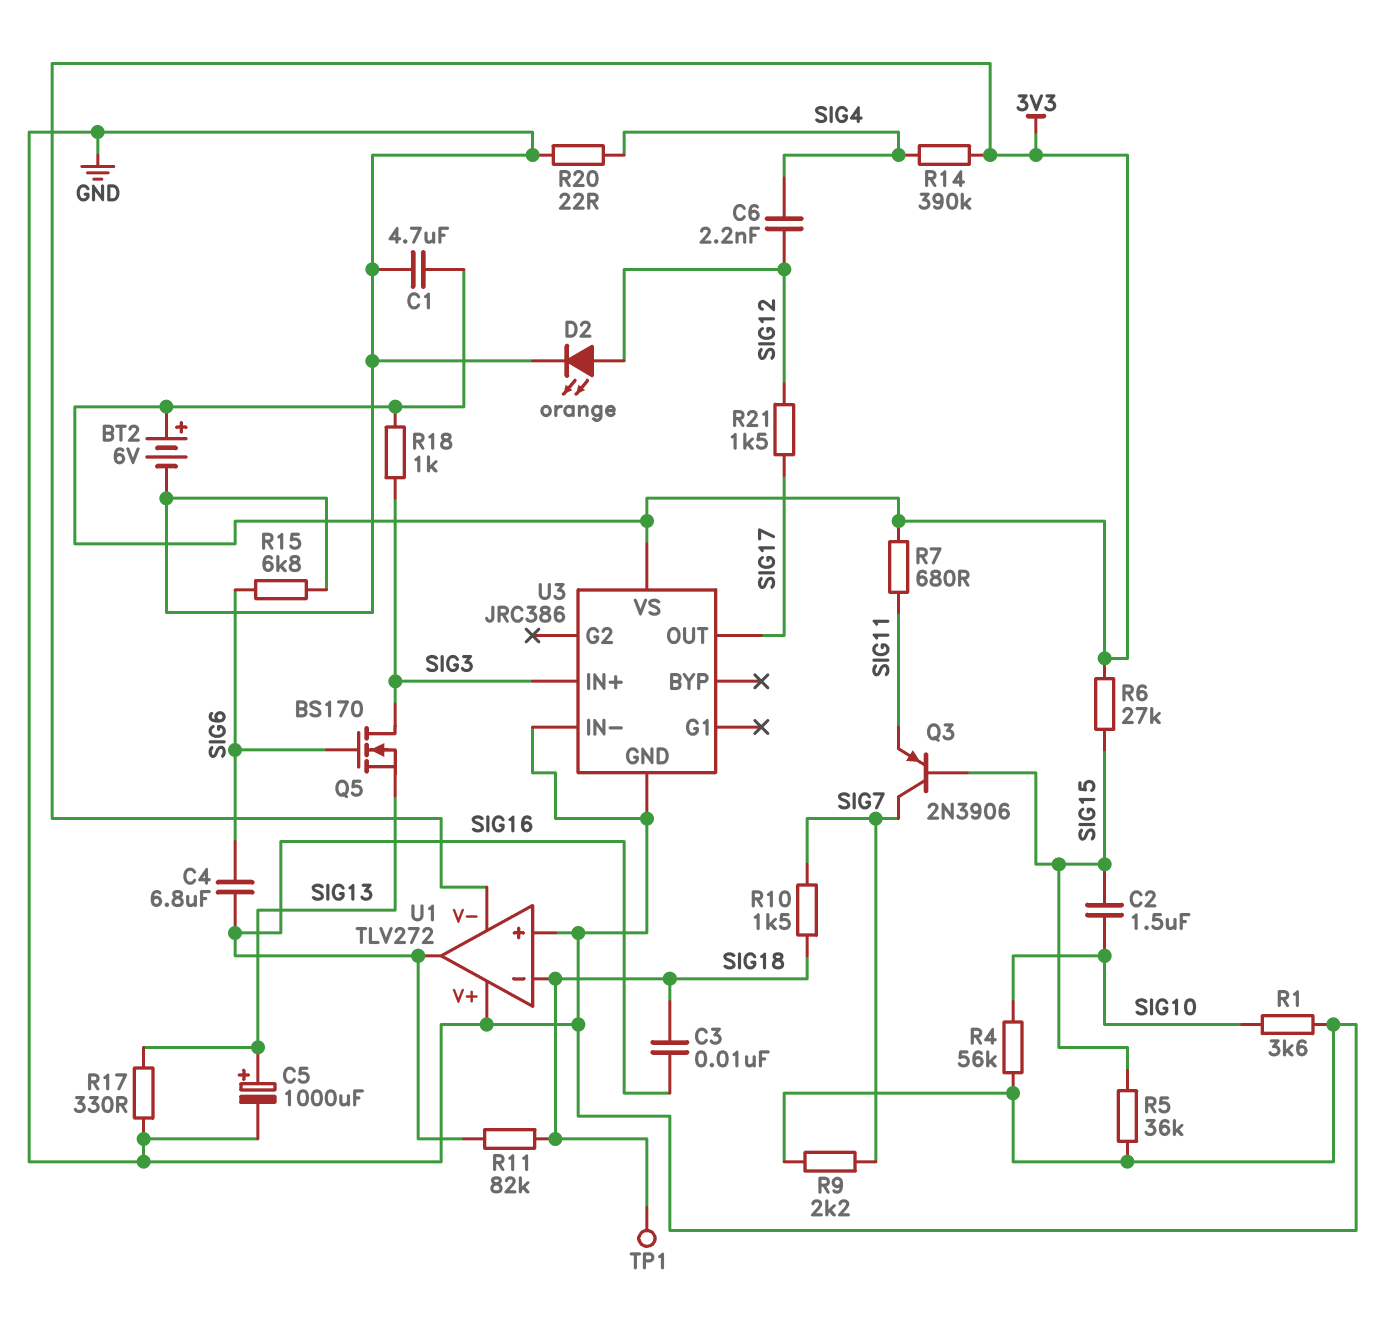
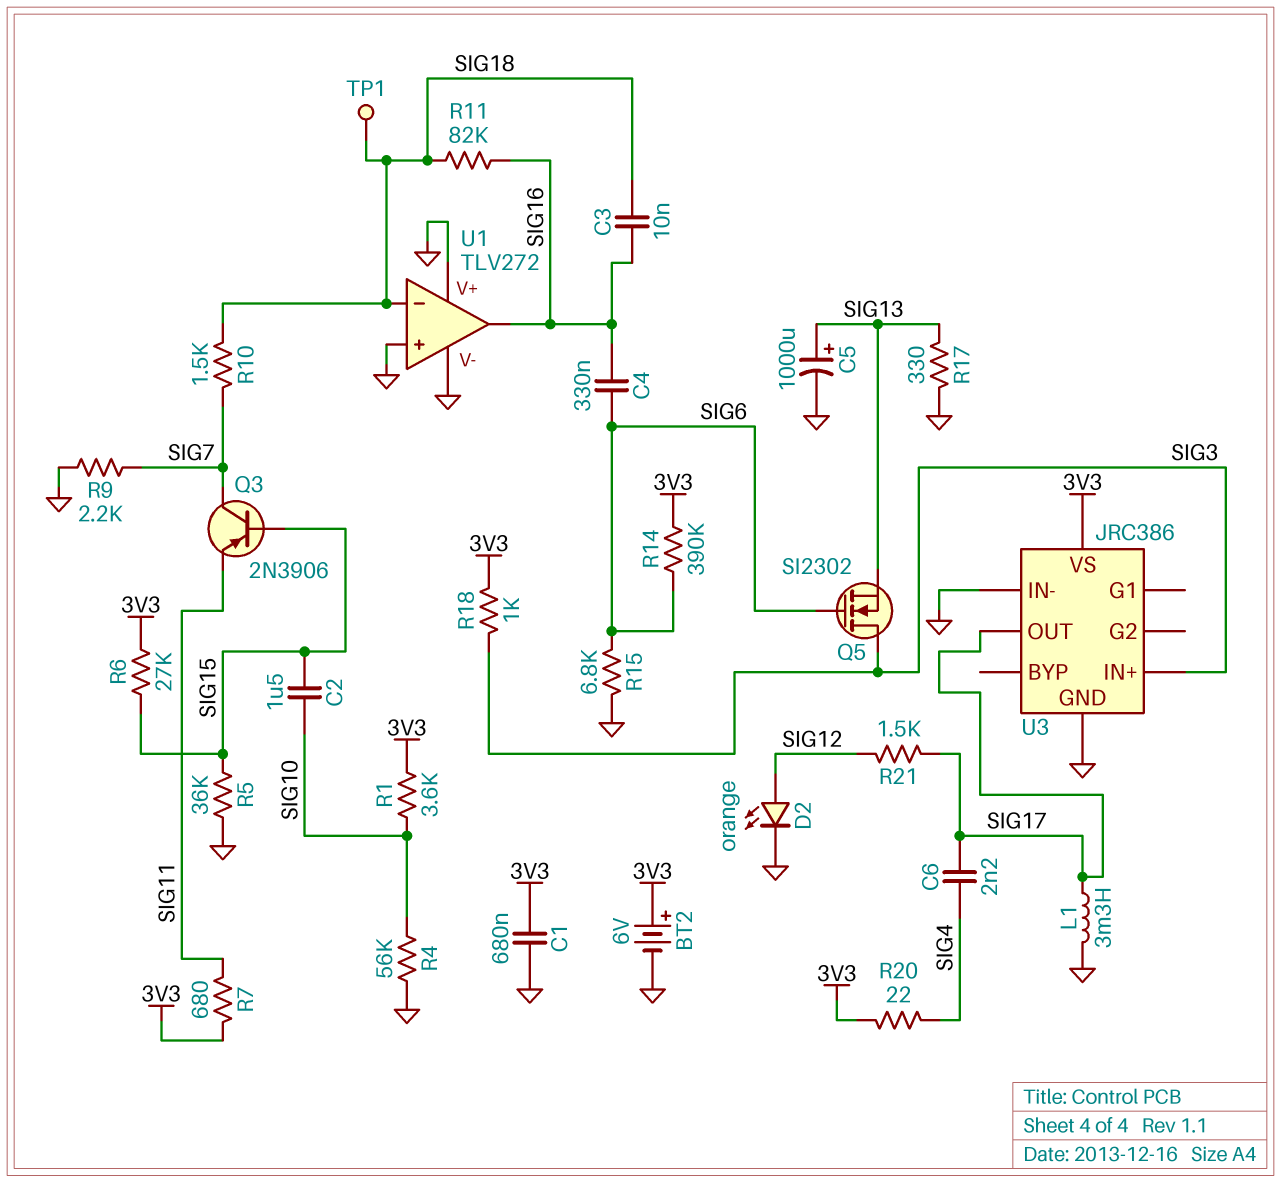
C1: 4.7uF (3V3, GND) -> 680nF (3V3, GND)
C4: 6.8uF (SIG6, SIG16) -> 330nF (SIG6, SIG16)
C6: 2.2nF (SIG4, SIG12) -> 2.2nF (SIG4, SIG17)
L1: none -> 3.3mH (GND, SIG17)
Q5: NMOS BS170 (G SIG6, D SIG3, S SIG13) -> NMOS SI2302 (G SIG6, D SIG3, S SIG13)
R1: 3.6k (GND, SIG10) -> 3.6k (3V3, SIG10)
R14: 390k (3V3, SIG4) -> 390k (3V3, SIG6)
R20: 22 (GND, SIG4) -> 22 (3V3, SIG4)
U1 pin V-: 3V3 -> GND

